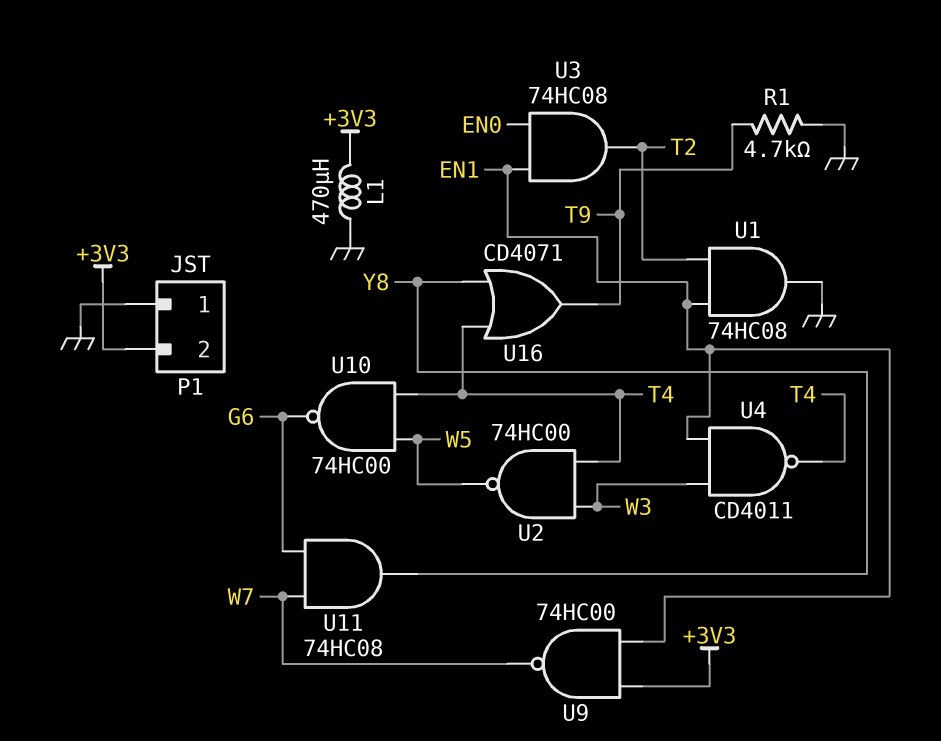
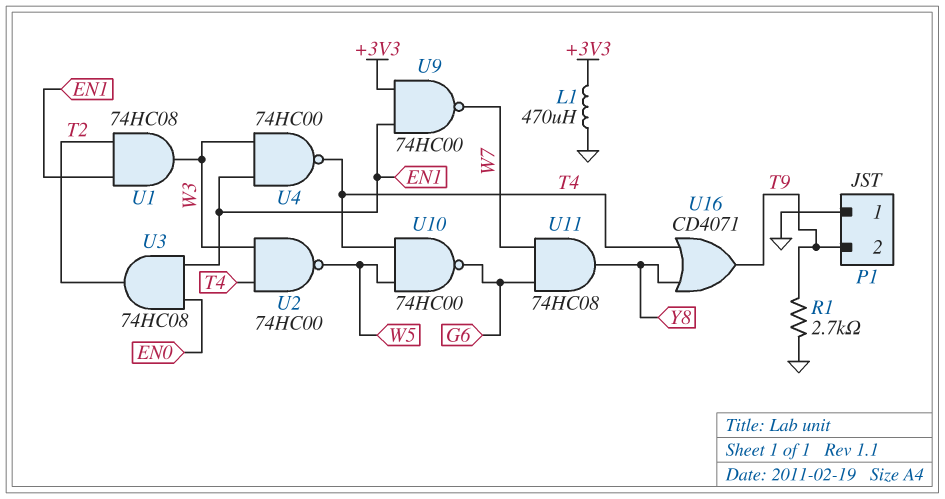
P1 pin 2: +3V3 -> T9
R1: 4.7k (GND, T9) -> 2.7k (GND, T9)
U1: AND 74HC08 (in EN1, in T2, out GND) -> AND 74HC08 (in EN1, in T2, out W3)
U4: NAND CD4011 (in EN1, in W3, out T4) -> NAND 74HC00 (in EN1, in W3, out T4)

